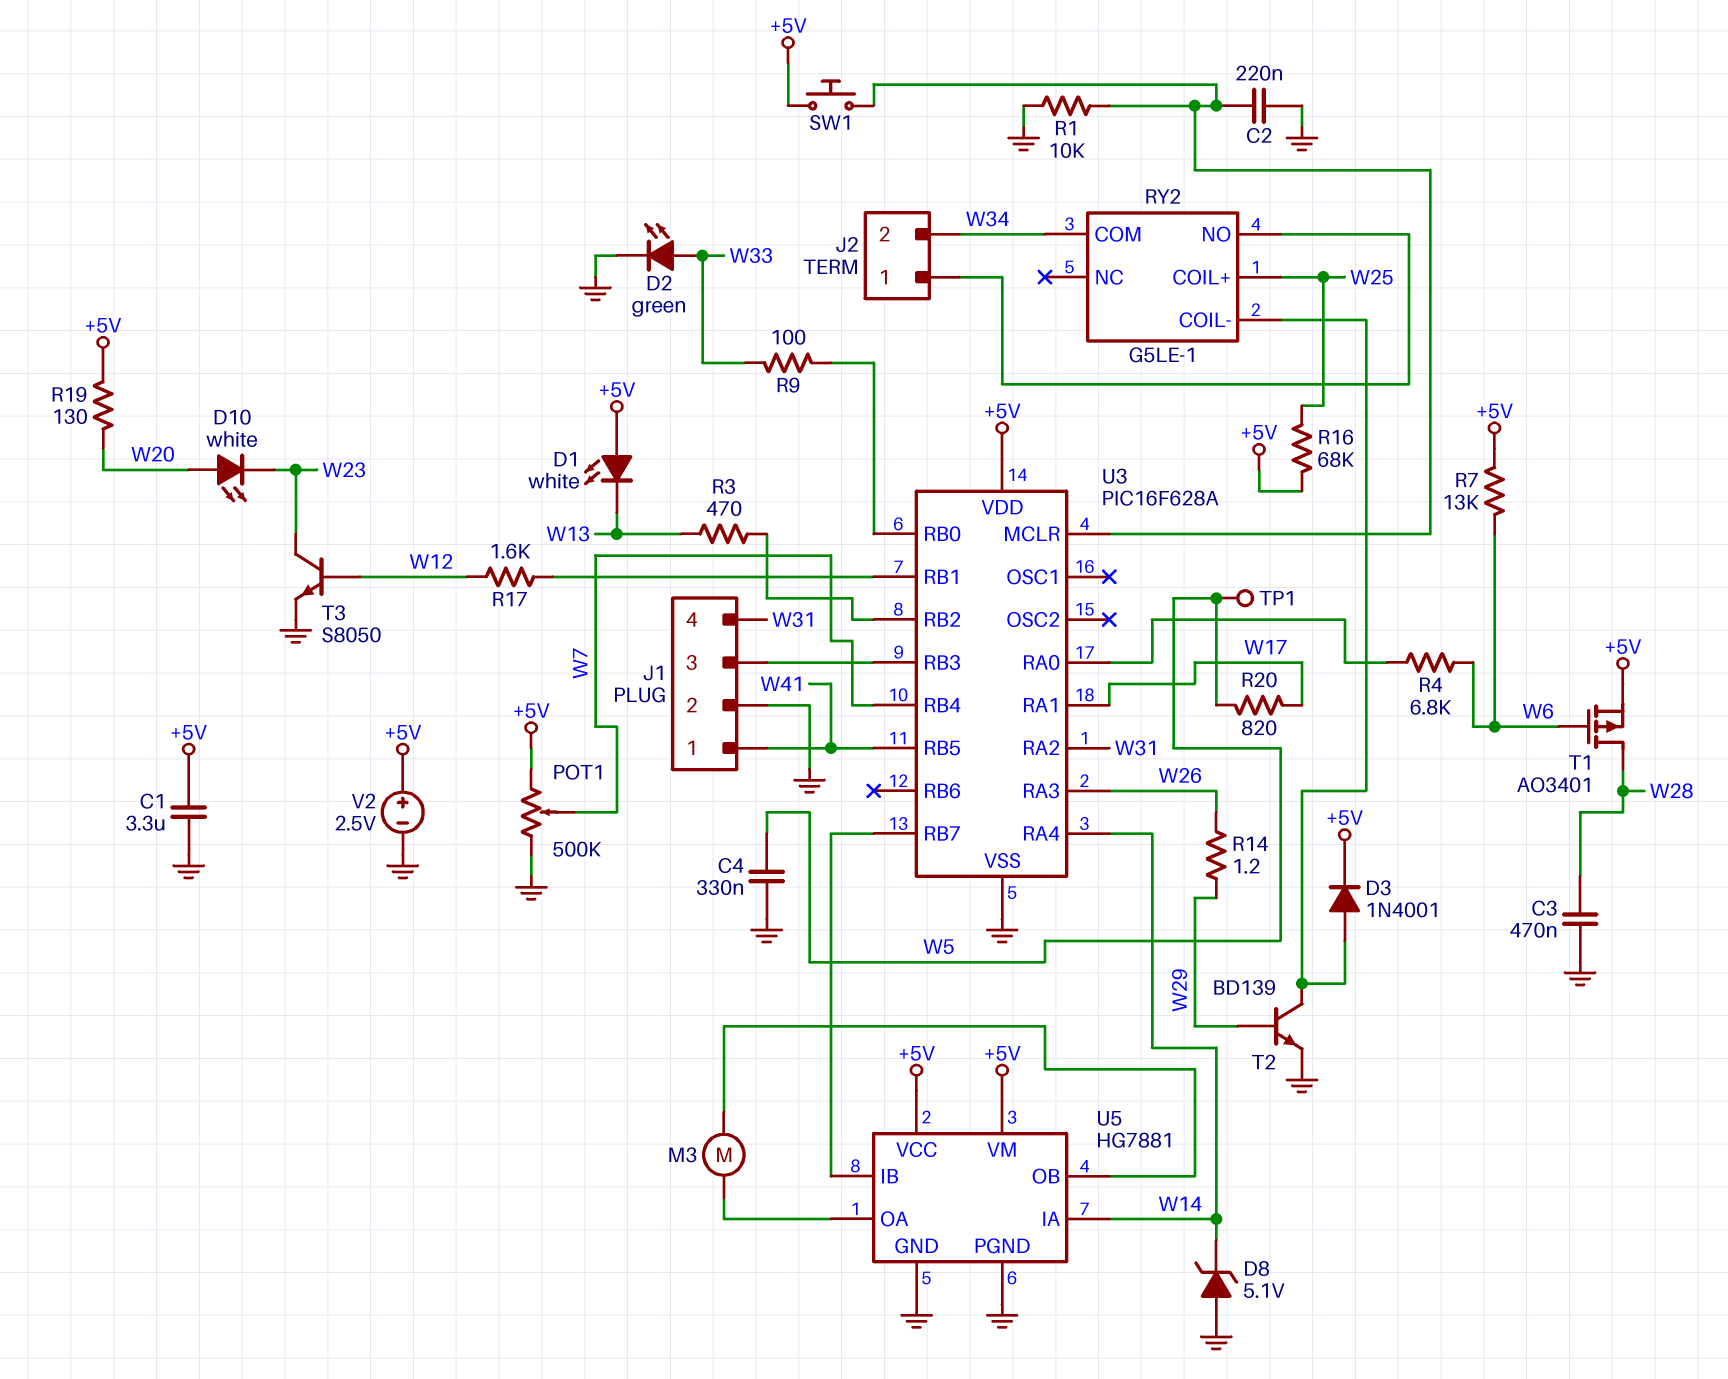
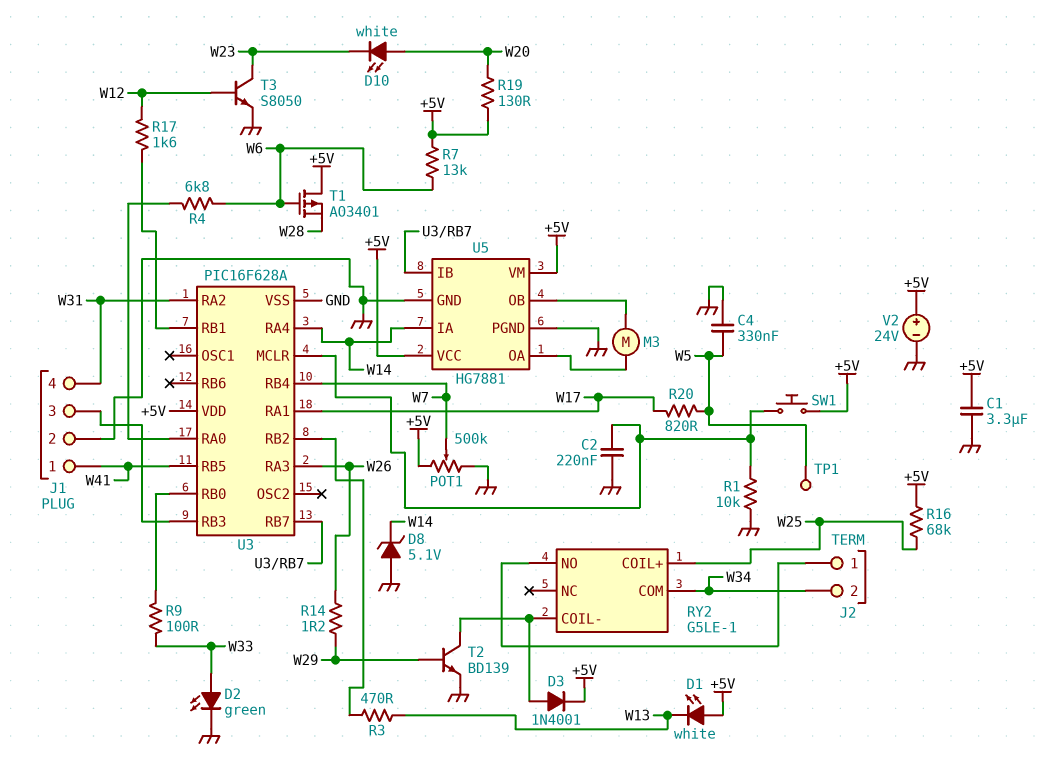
C3: 470nF (GND, W28) -> none
T1: PMOS AO3401 (G W6, D W28, S +5V) -> PMOS AO3401 (G W6, D +5V, S W28)
V2: 2.5V (plus +5V, minus GND) -> 24V (plus +5V, minus GND)

